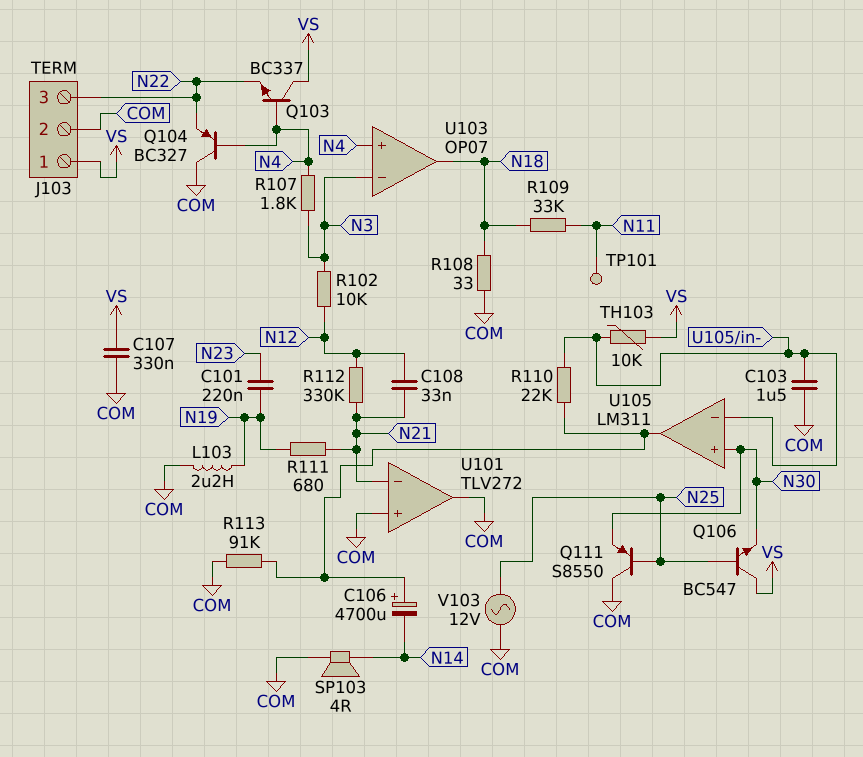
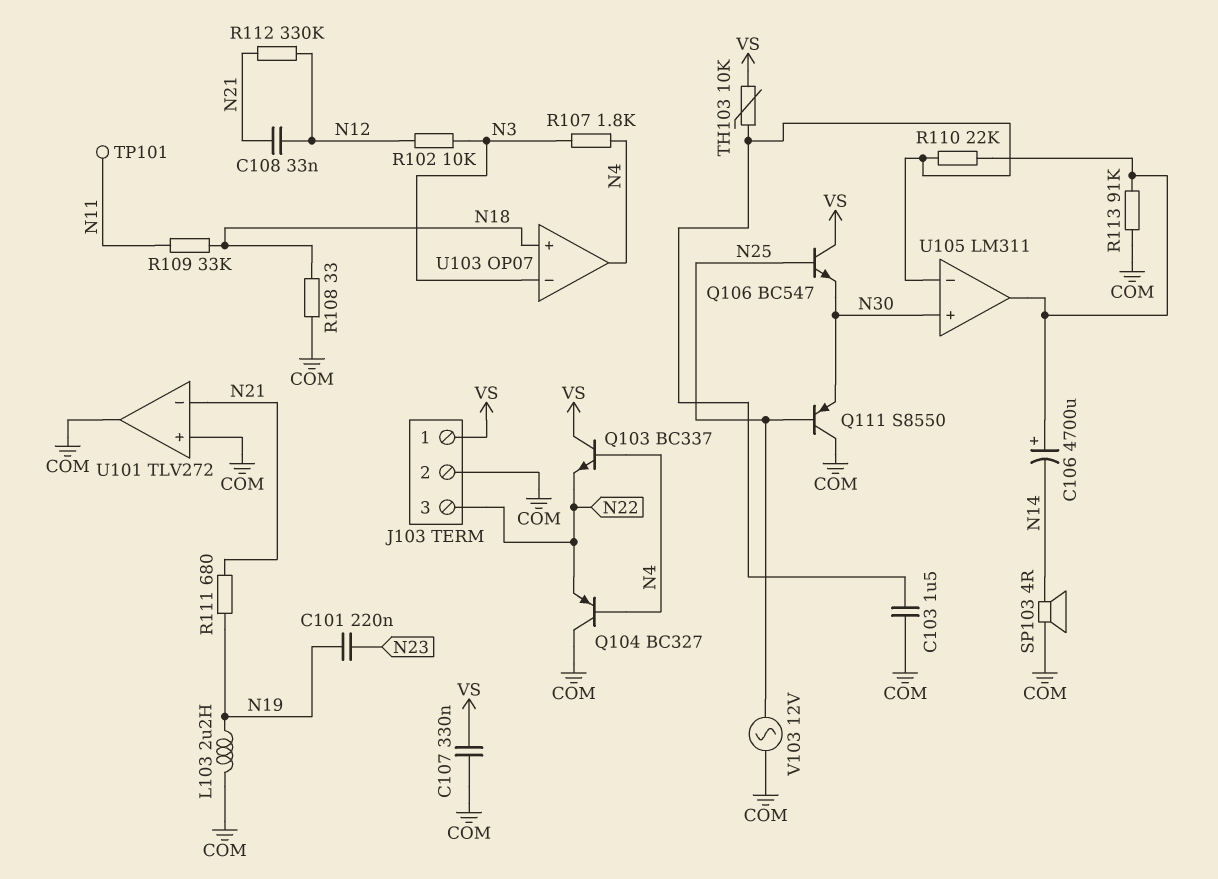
U103 pin in+: N4 -> N18
U103 pin out: N18 -> N4

